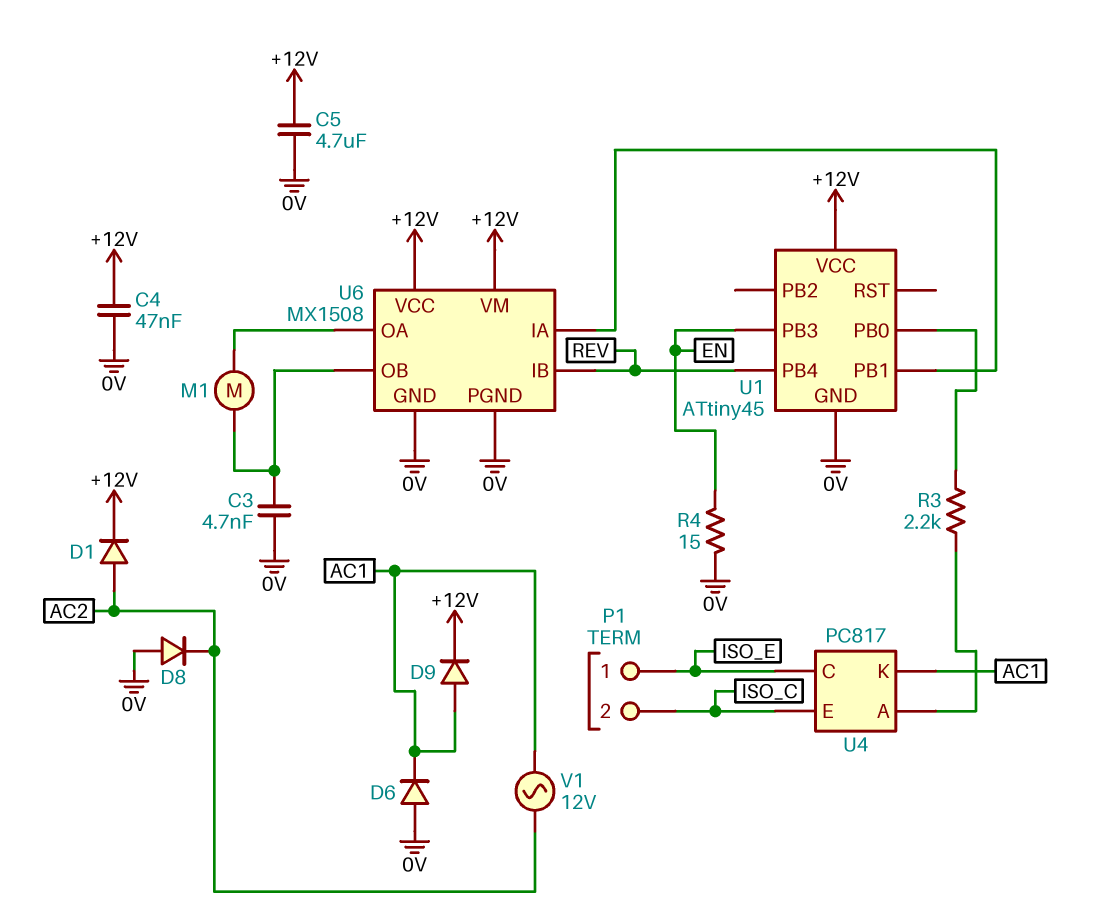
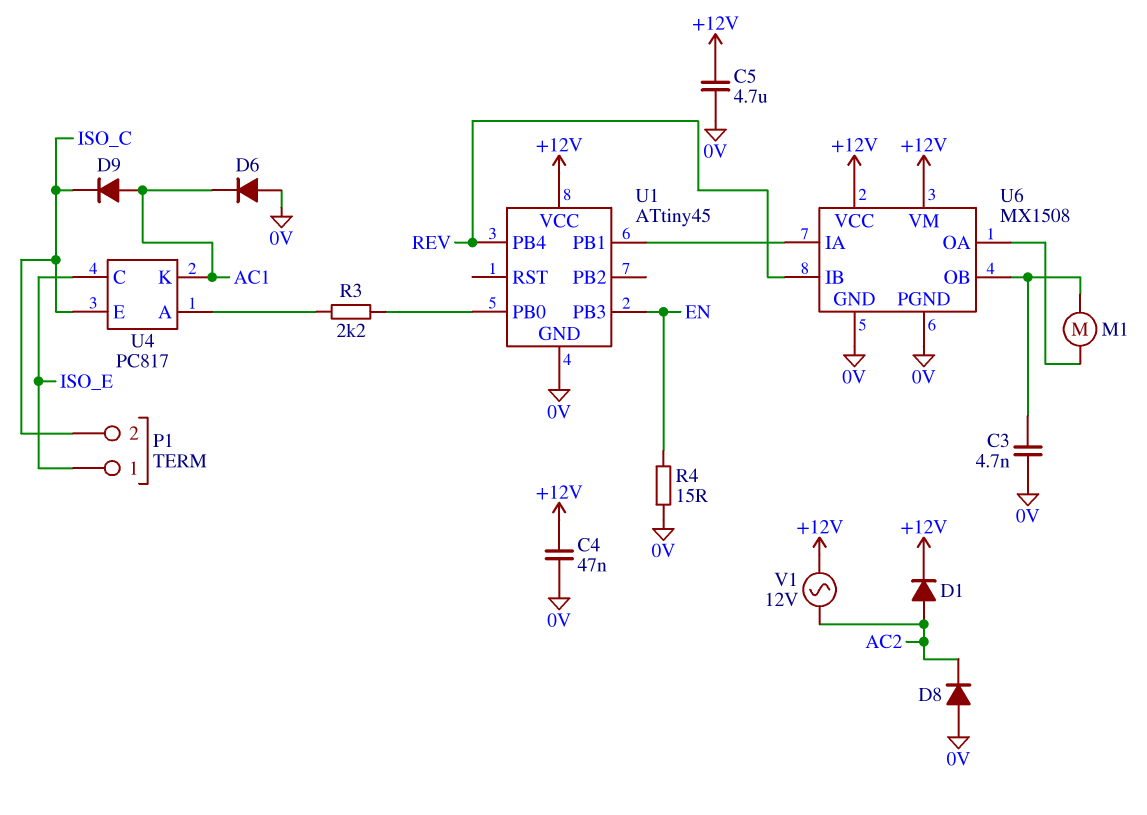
D9: diode (A AC1, K +12V) -> diode (A AC1, K ISO_C)
V1: AC 12V (AC1, AC2) -> AC 12V (+12V, AC2)

